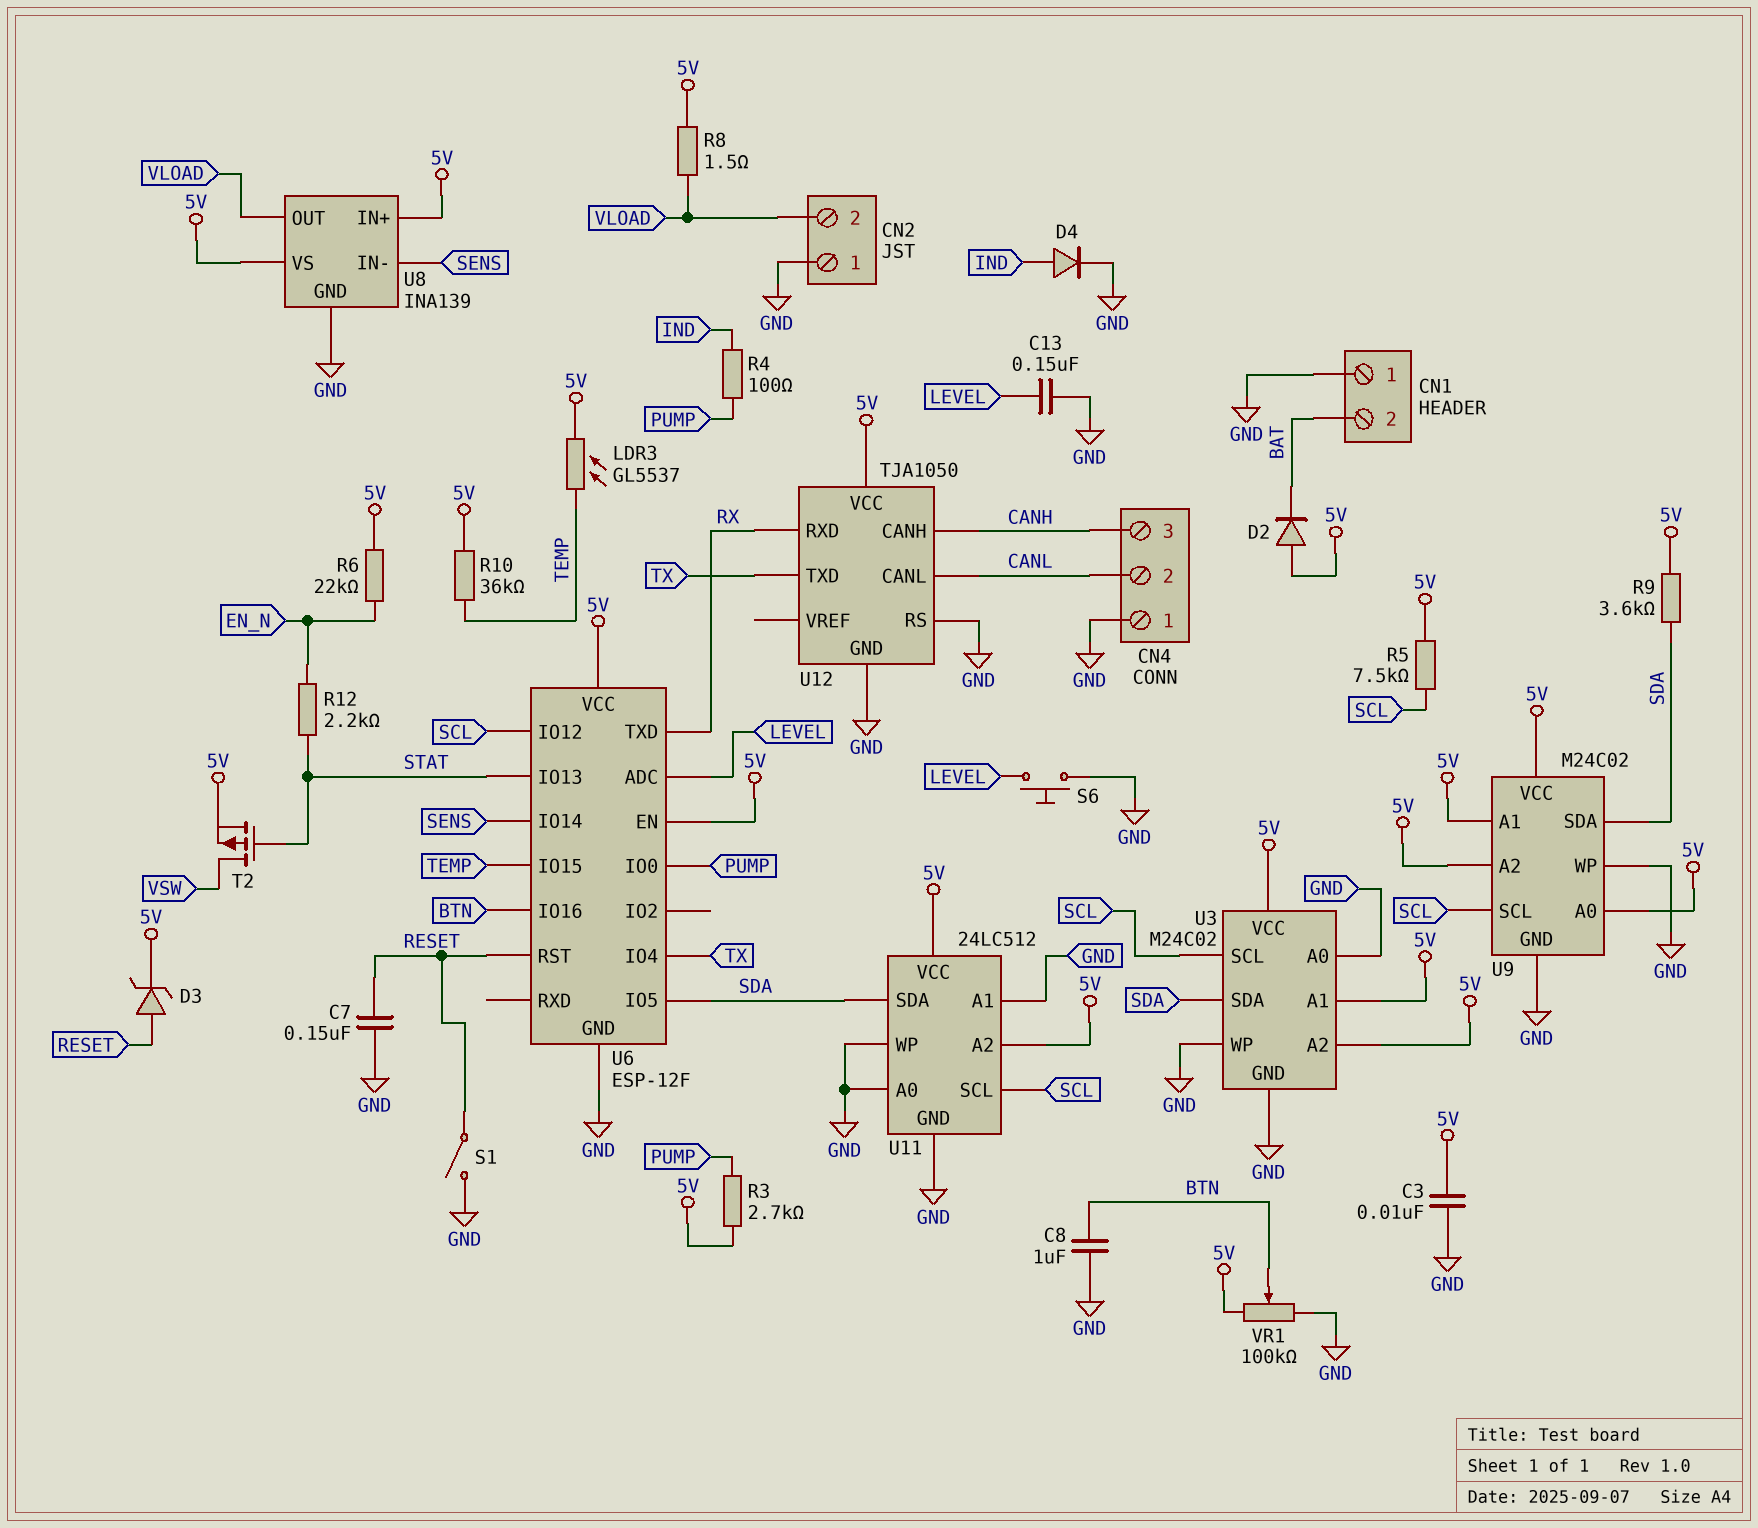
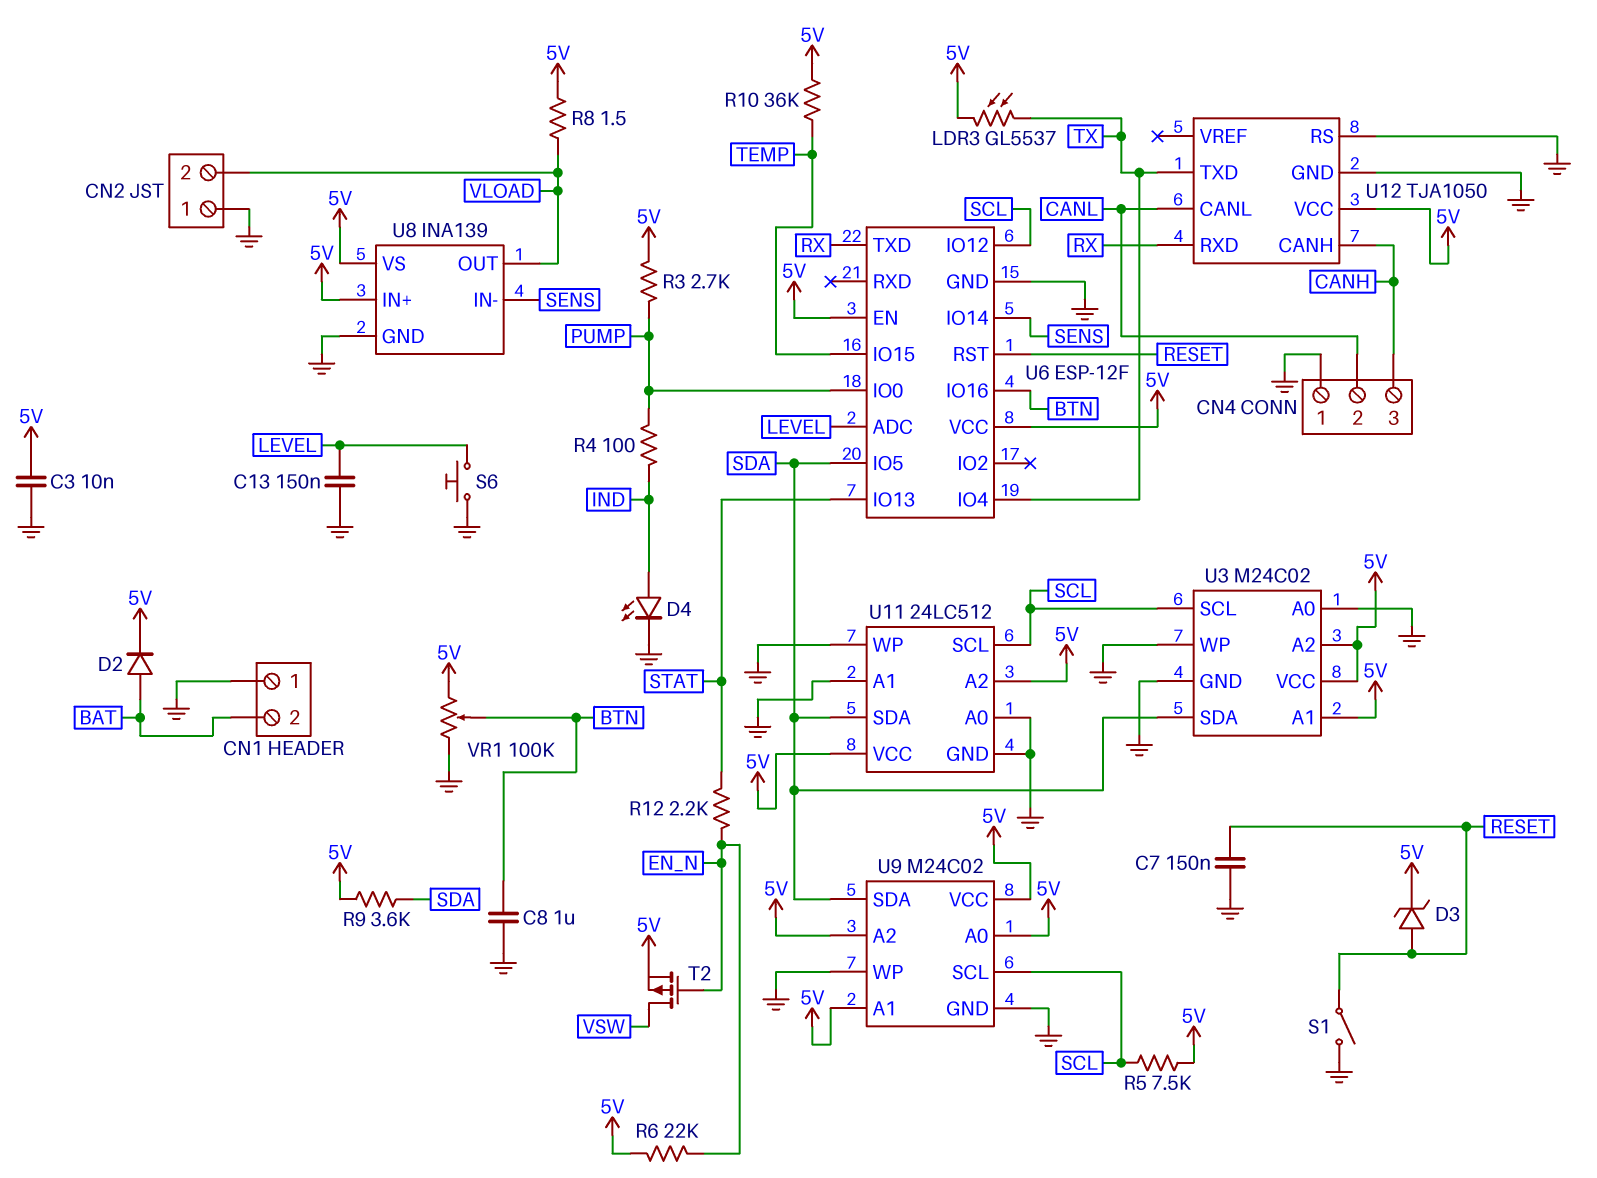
D2: diode (A 5V, K BAT) -> diode (A BAT, K 5V)
D4: diode (A IND, K GND) -> LED (A IND, K GND)
LDR3: GL5537 (5V, TEMP) -> GL5537 (5V, TX)
T2: PMOS (G STAT, D VSW, S 5V) -> PMOS (G EN_N, D VSW, S 5V)

